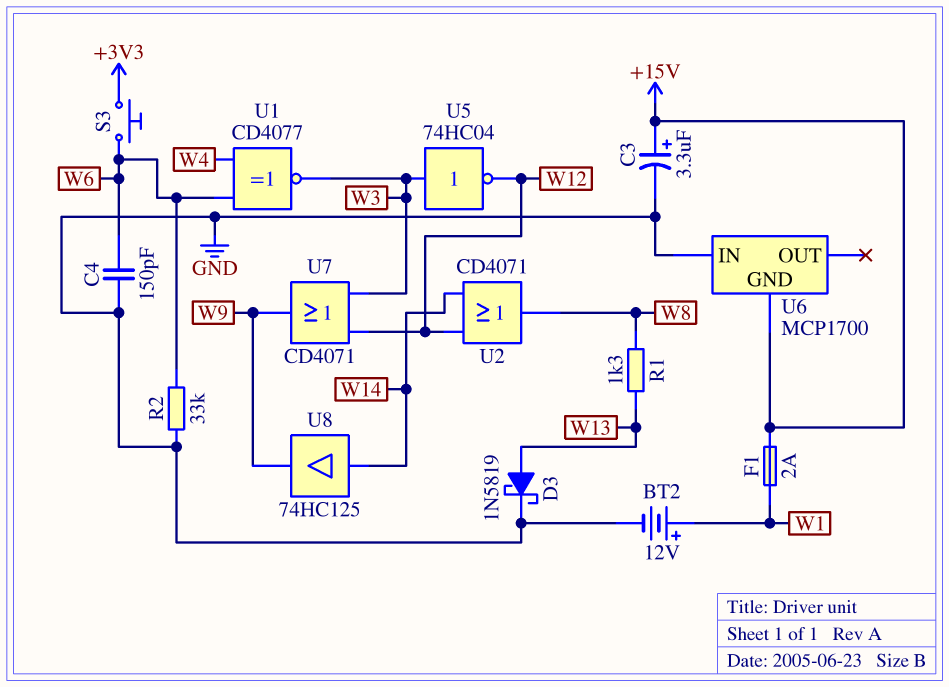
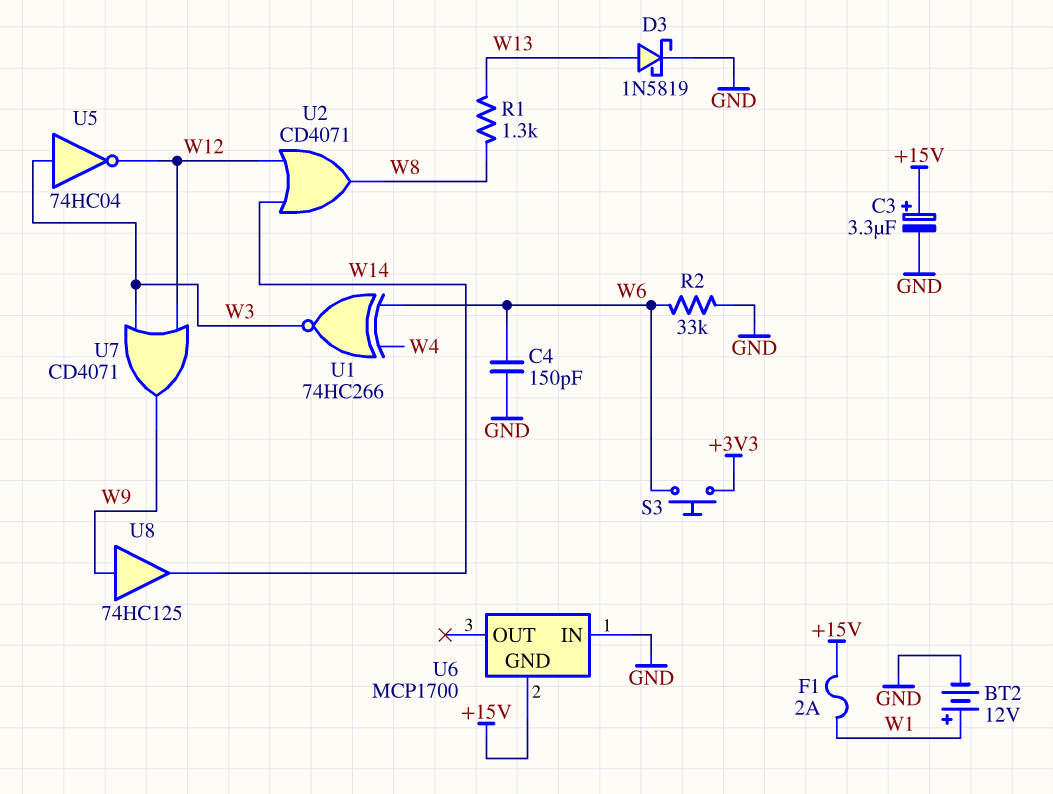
U1: XNOR CD4077 (in W4, in W6, out W3) -> XNOR 74HC266 (in W4, in W6, out W3)
U8: buffer 74HC125 (in W14, out W9) -> buffer 74HC125 (in W9, out W14)

